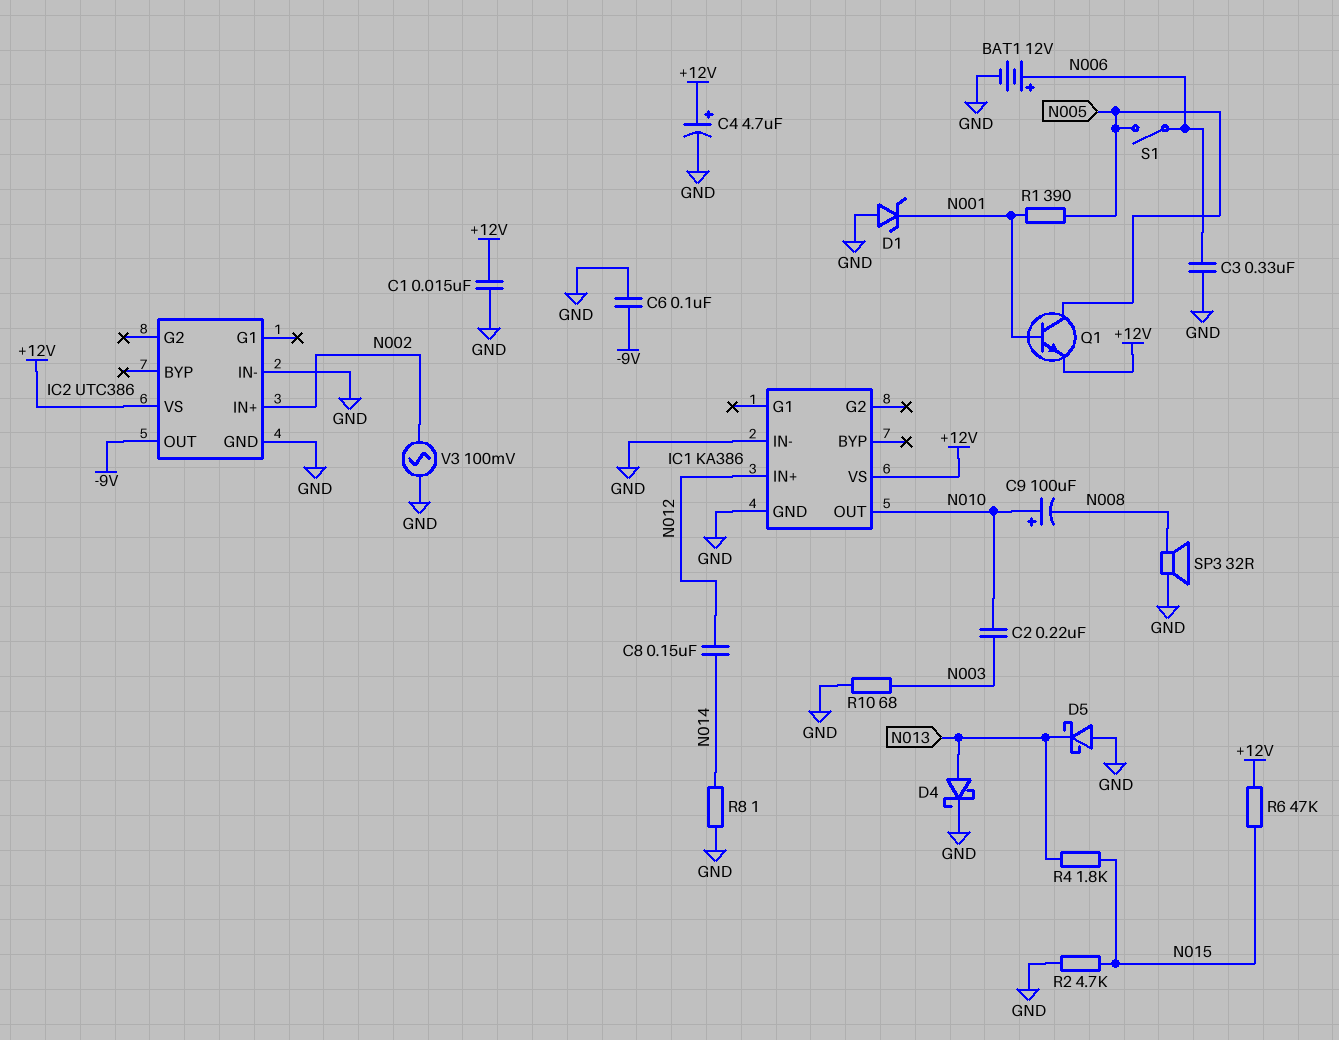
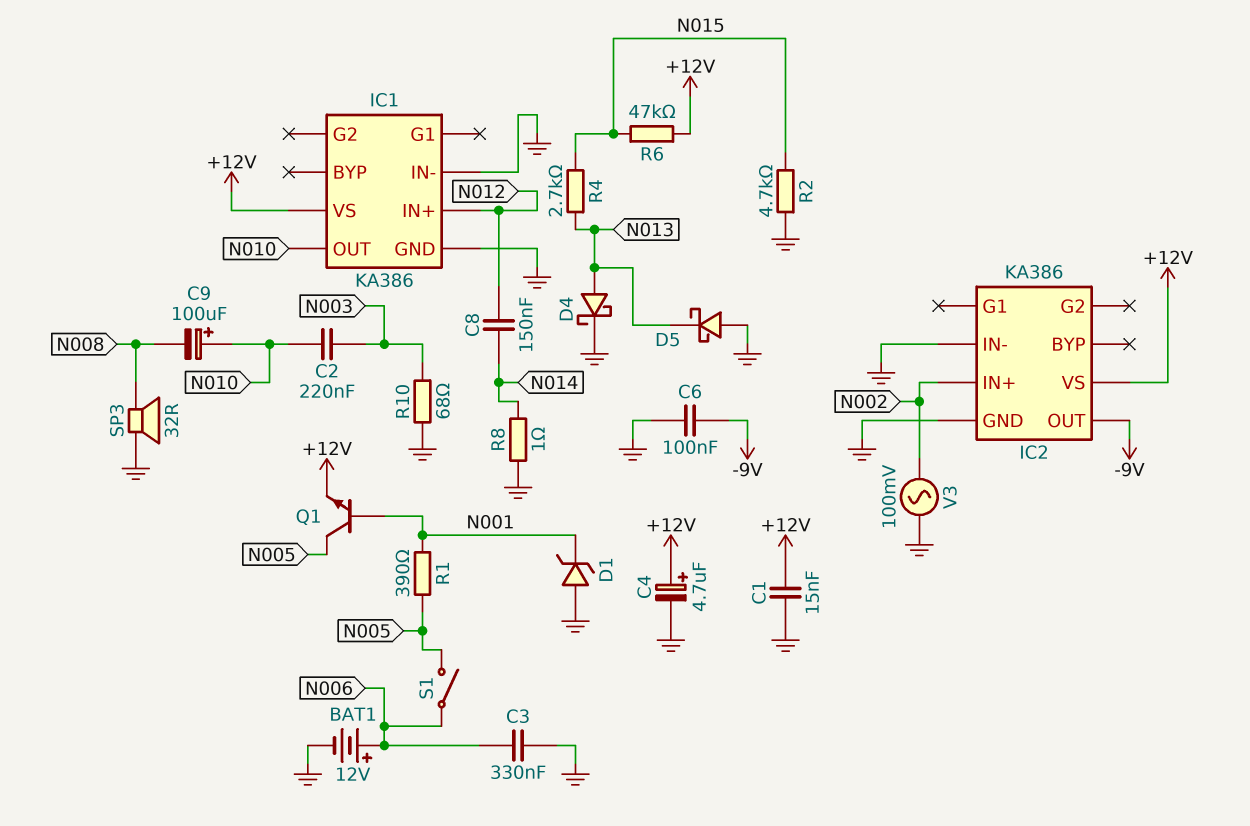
IC2: UTC386 -> KA386
R4: 1.8k (N013, N015) -> 2.7k (N013, N015)

